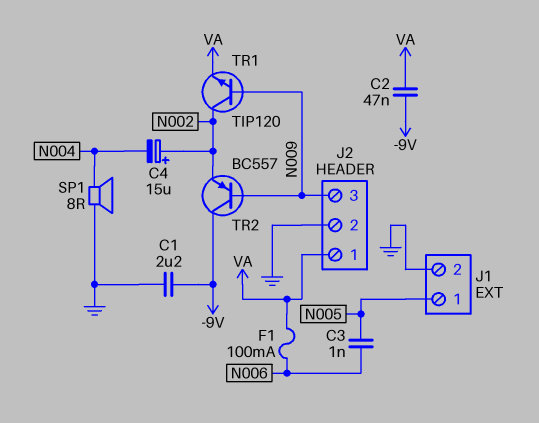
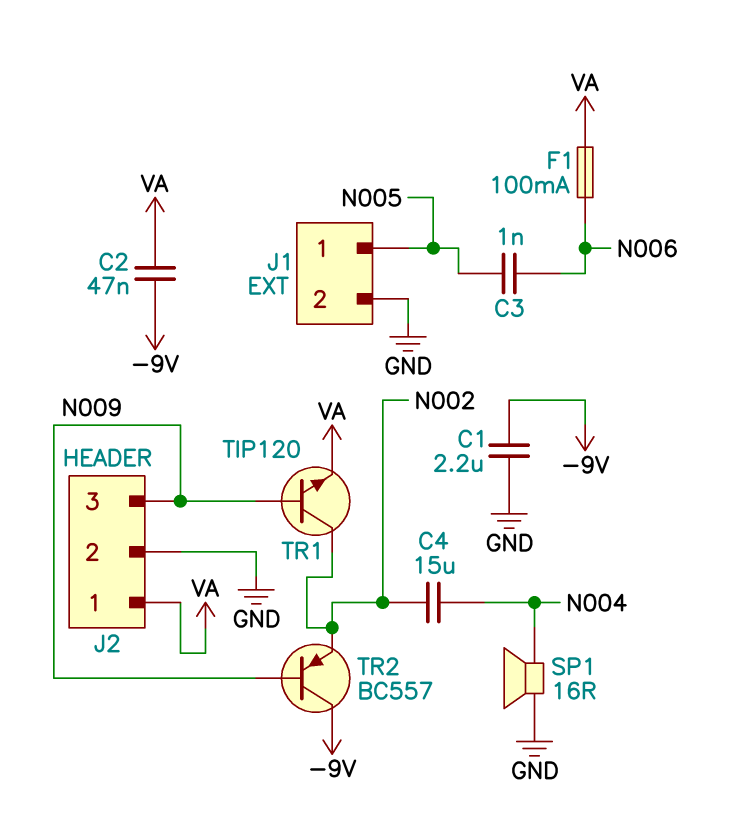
C4: 15uF (plus N002, minus N004) -> 15uF (N002, N004)
SP1: speaker 8R (GND, N004) -> speaker 16R (GND, N004)

